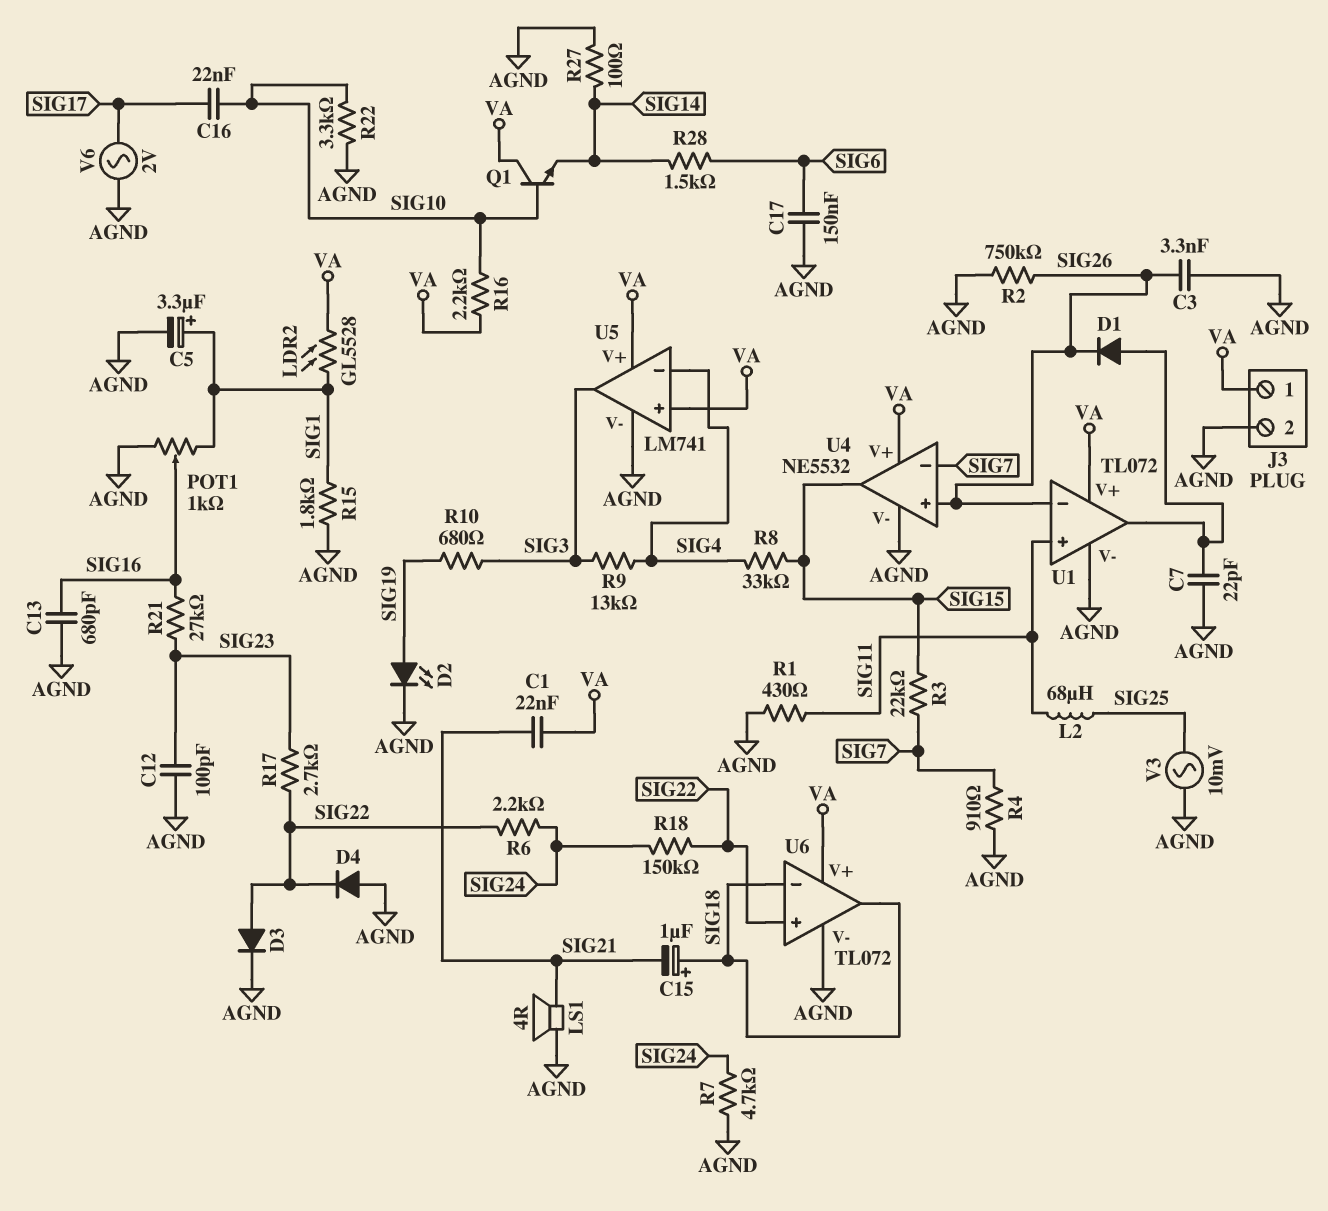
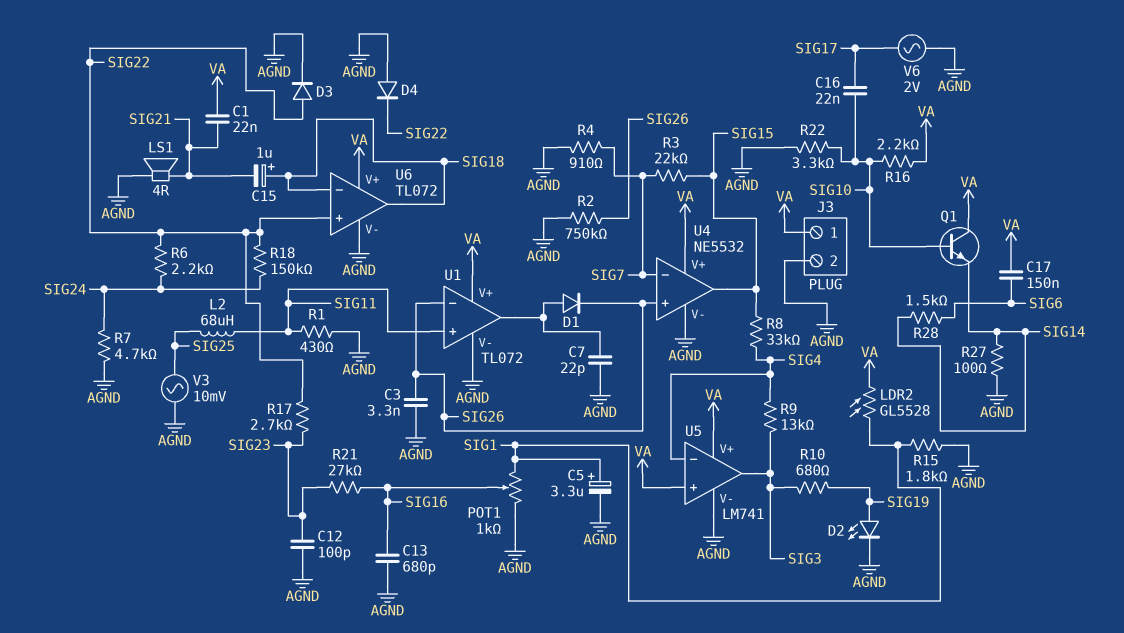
C17: 150nF (AGND, SIG6) -> 150nF (SIG6, VA)

